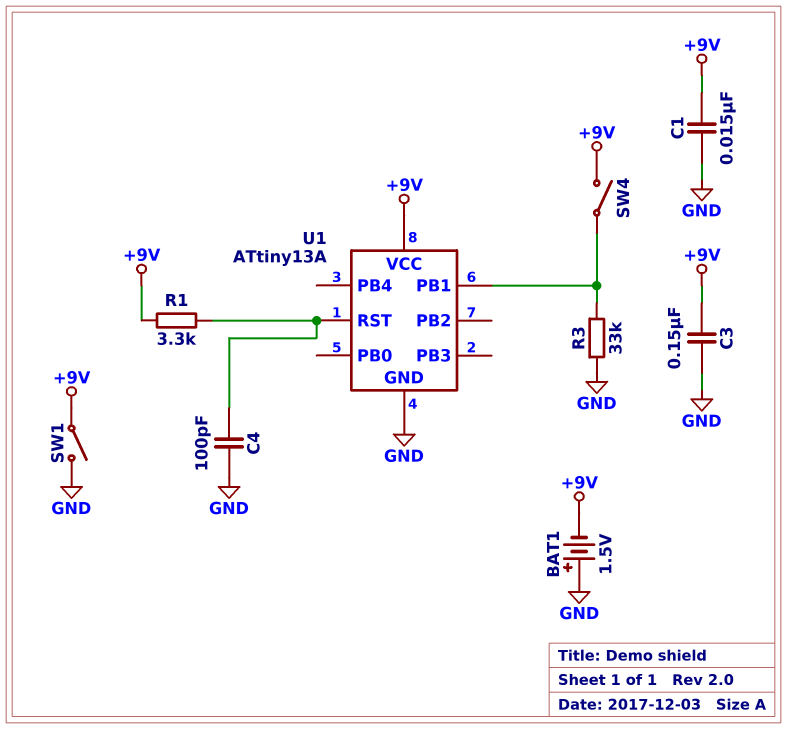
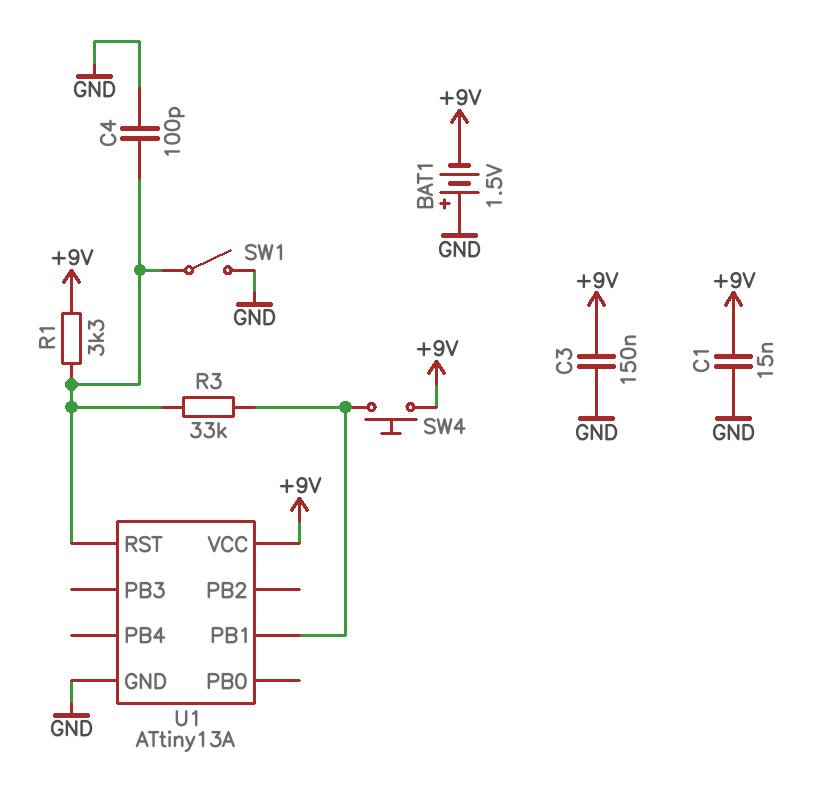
R3: 33k (GND, U1/PB1) -> 33k (U1/PB1, U1/RST)
SW1: switch (+9V, GND) -> switch (GND, U1/RST)
SW4: switch (+9V, U1/PB1) -> button (+9V, U1/PB1)

